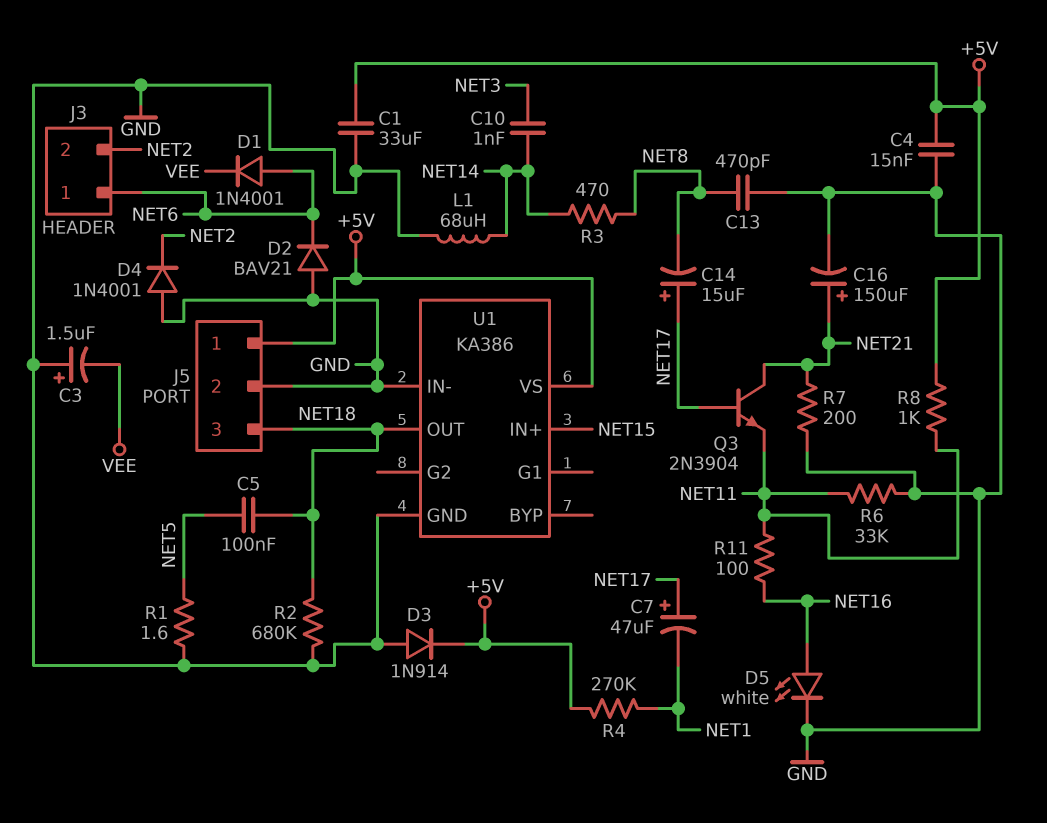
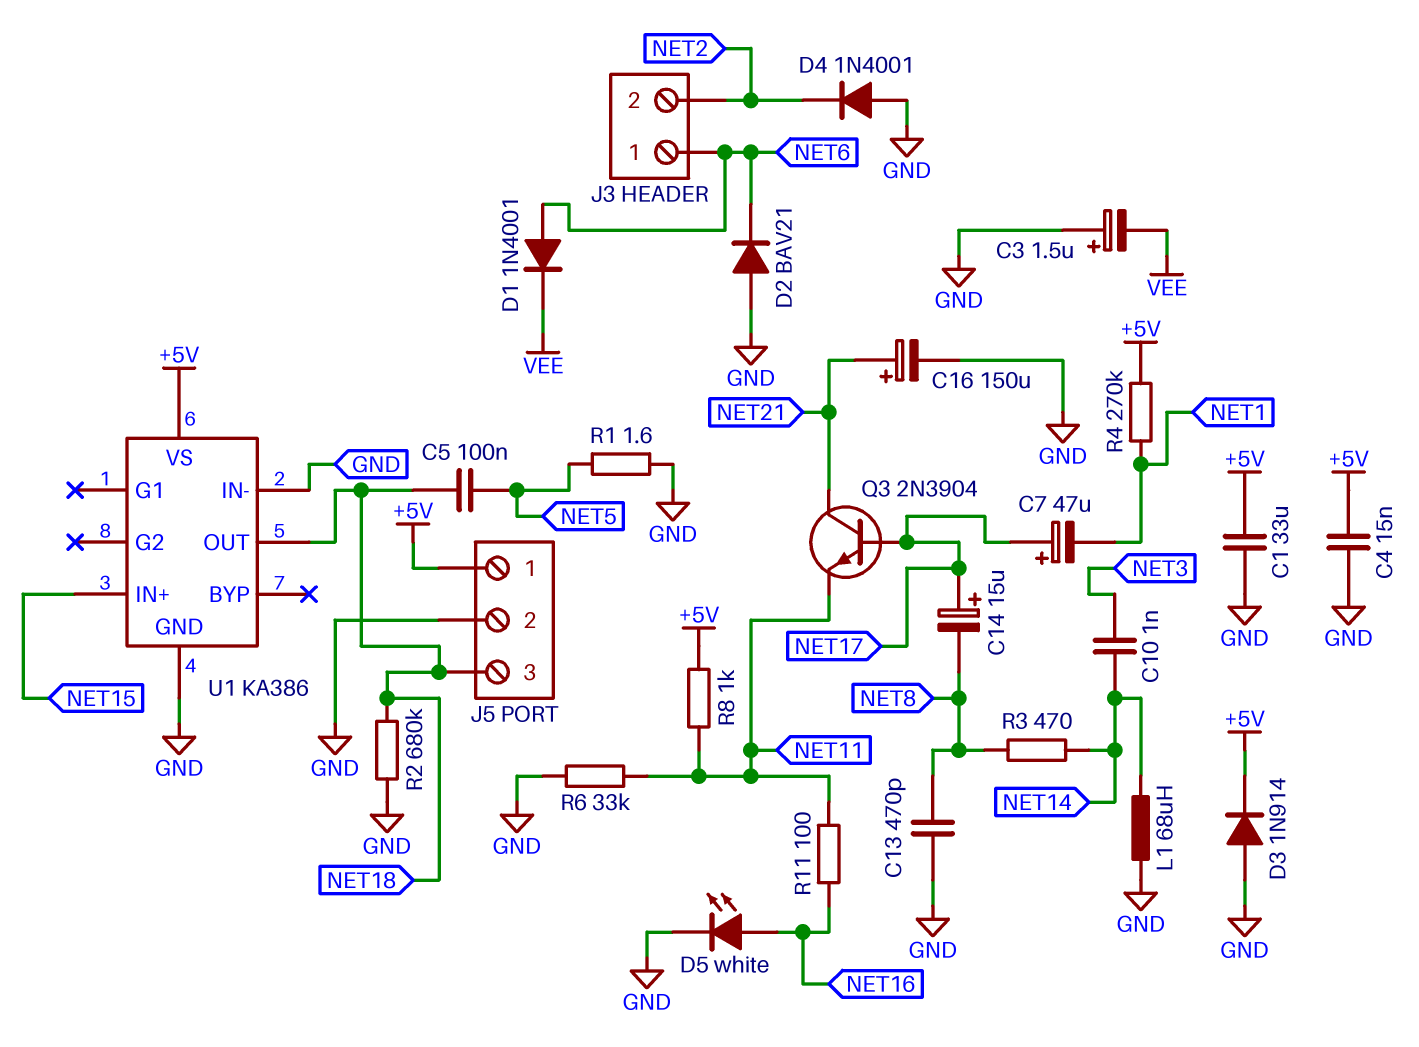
R7: 200 (GND, NET21) -> none

